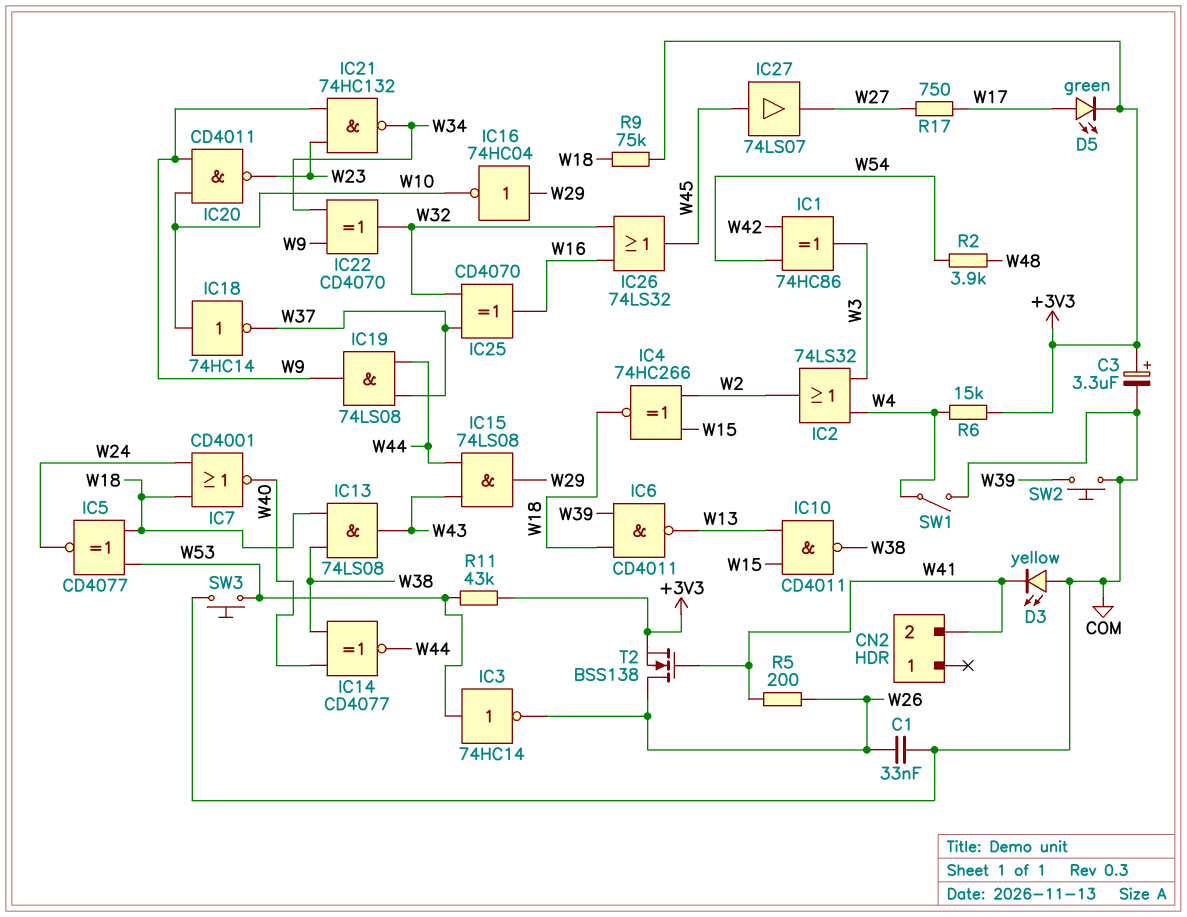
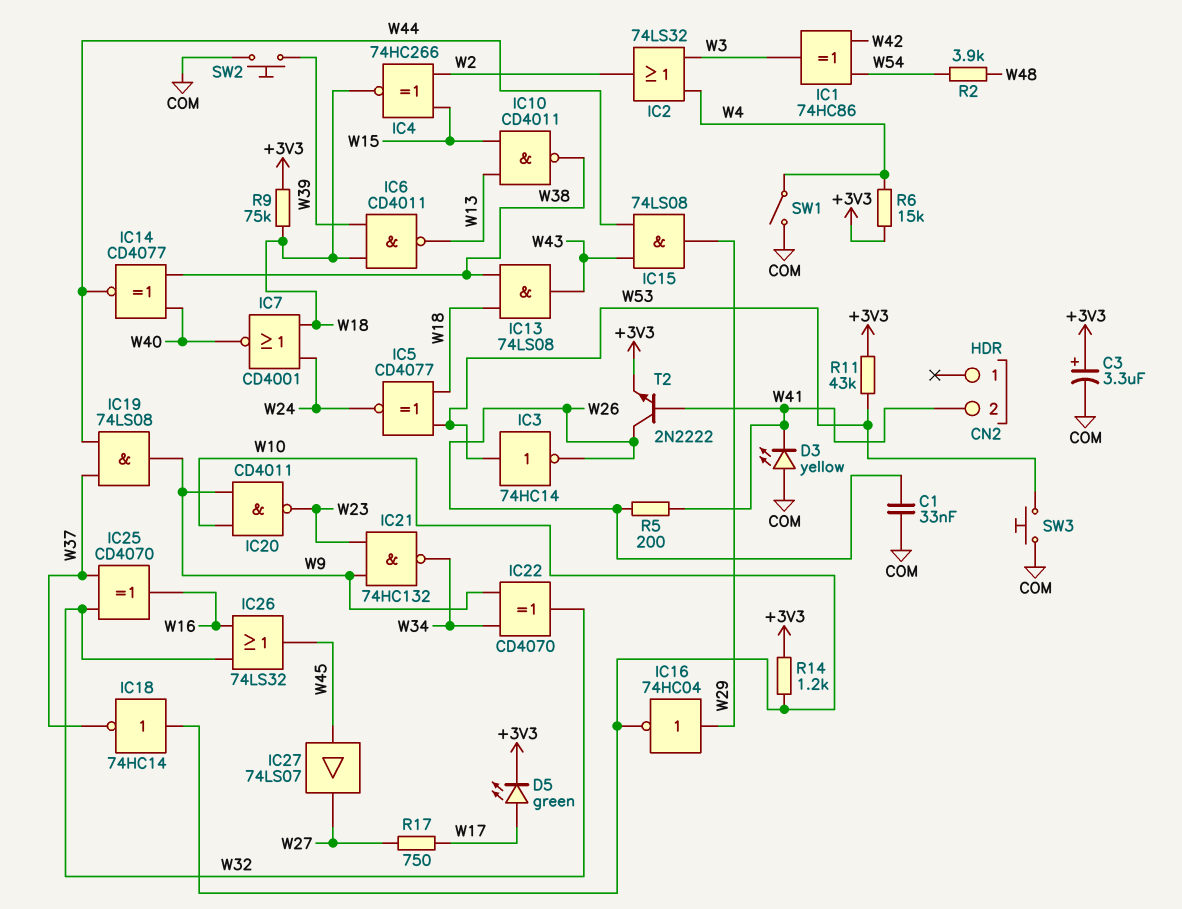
R14: none -> 1.2k (+3V3, W10)
T2: NMOS BSS138 (G W41, D W26, S +3V3) -> NPN 2N2222 (B W41, C W26, E +3V3)

